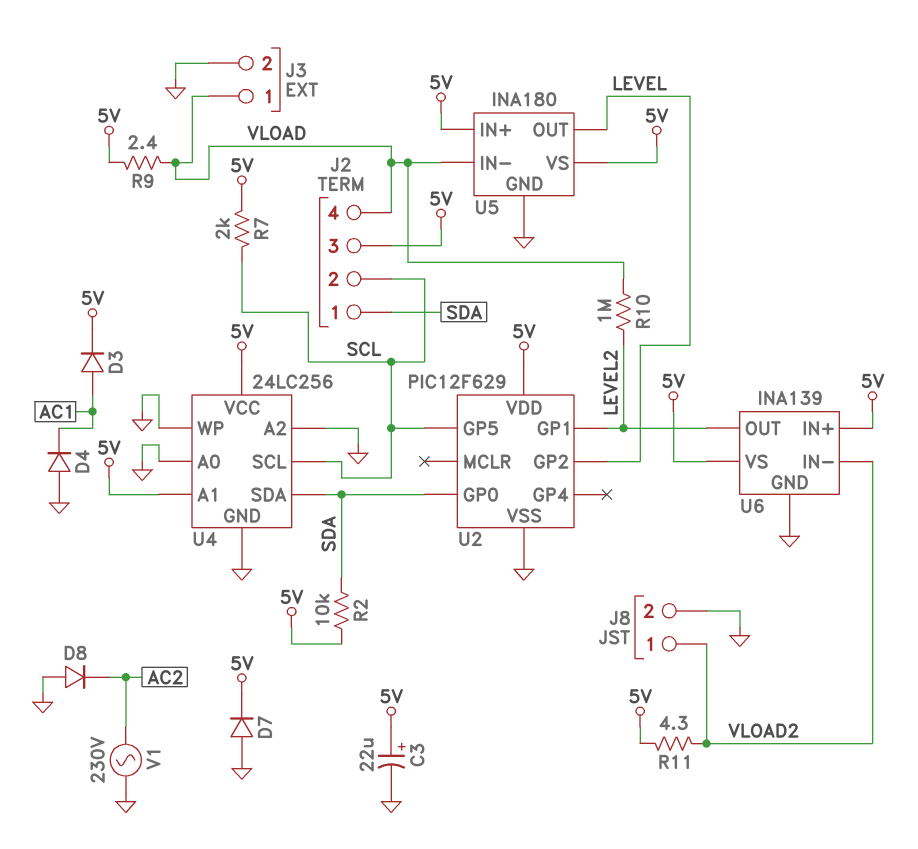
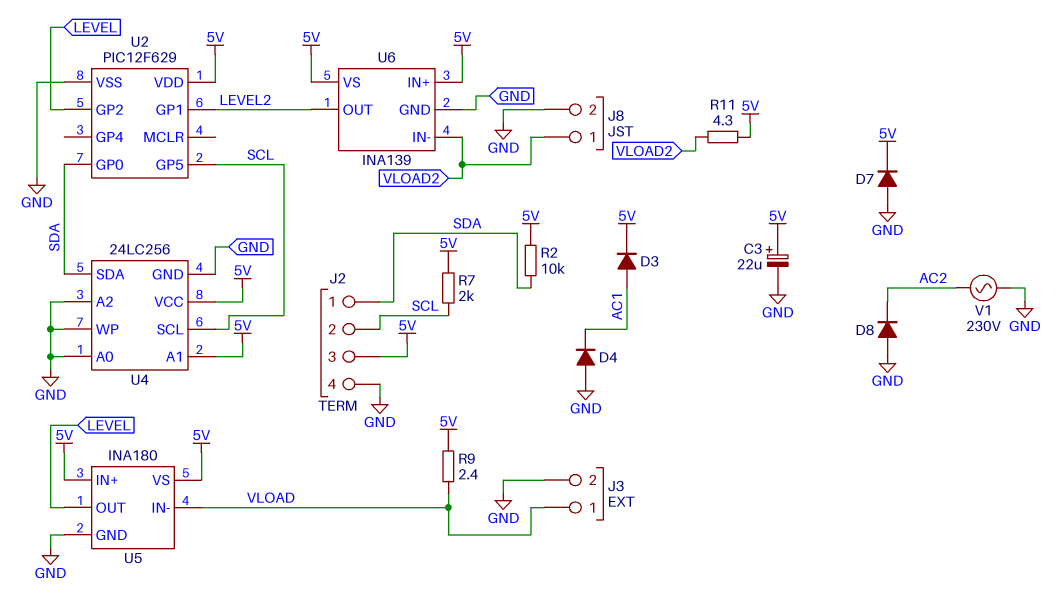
J2 pin 4: VLOAD -> GND
R10: 1M (LEVEL2, VLOAD) -> none

